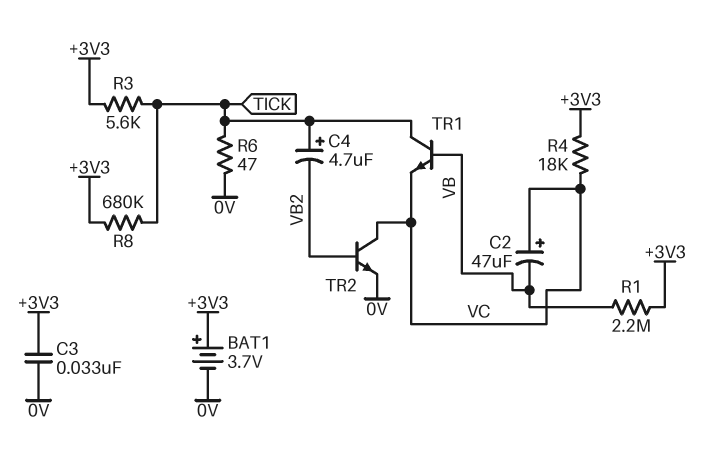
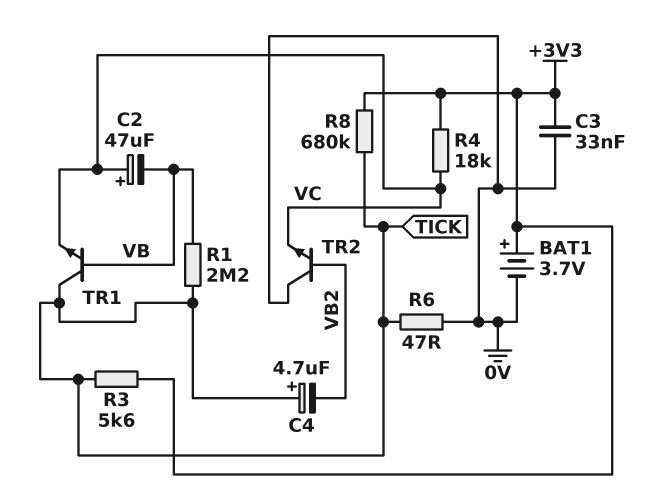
R1: 2.2M (+3V3, VB) -> 2.2M (TICK, VB)
TR2: NPN (B VB2, C VC, E 0V) -> NPN (B VB2, C 0V, E VC)

